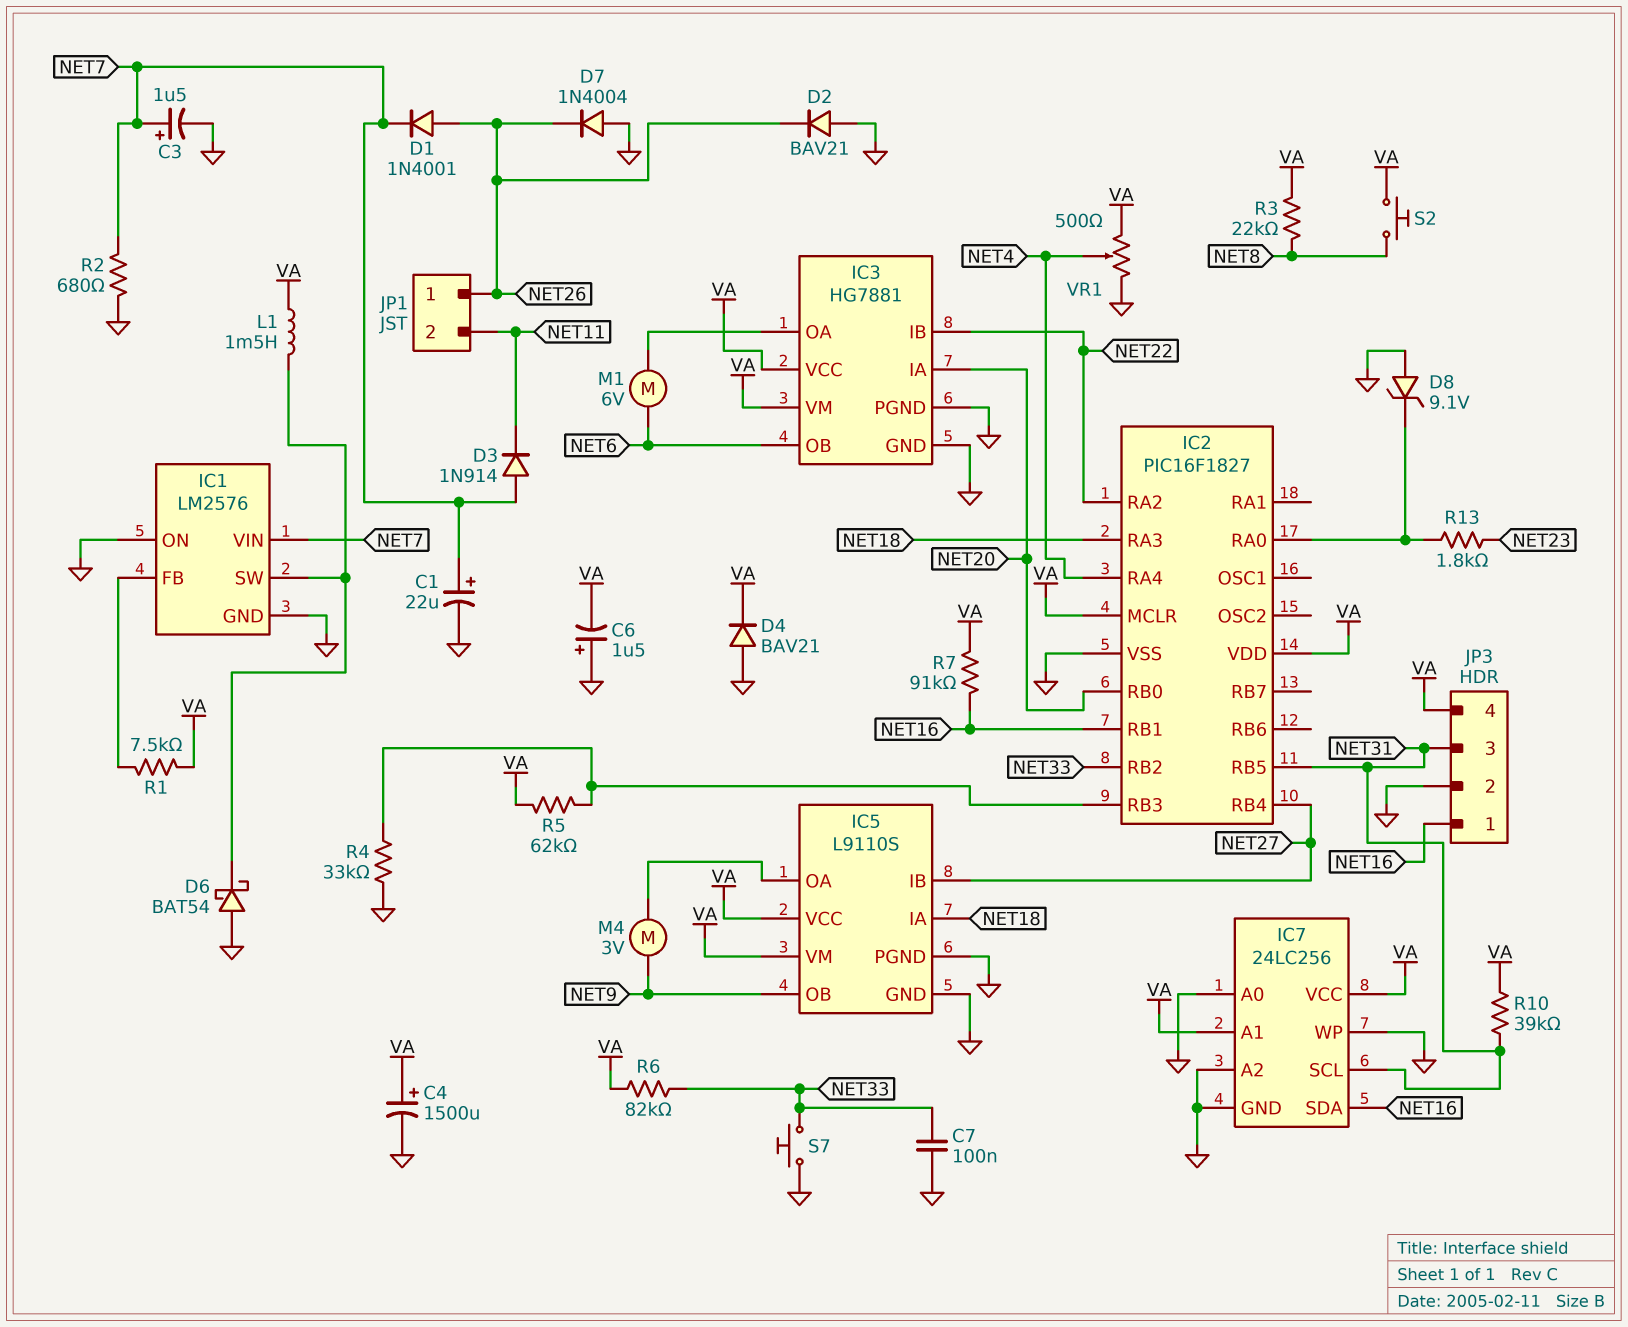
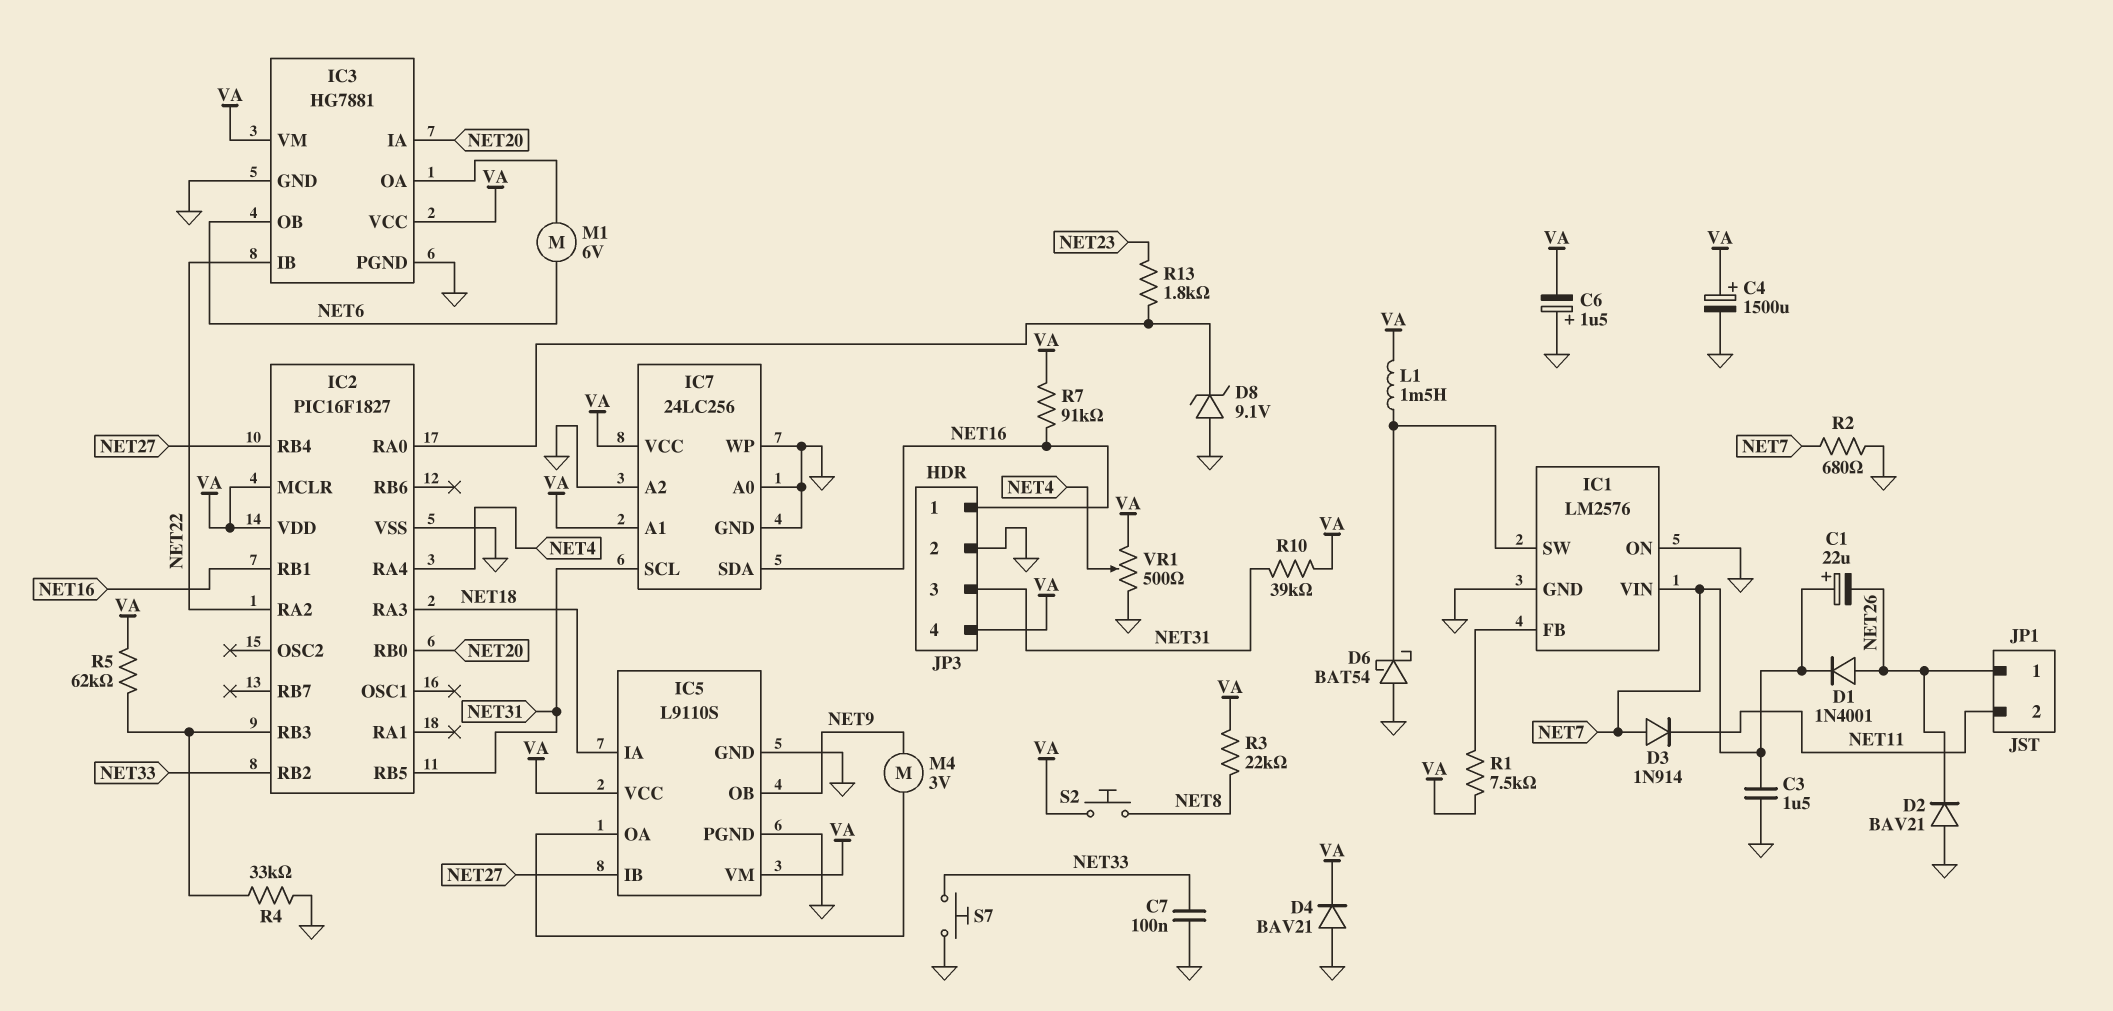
C1: 22uF (plus NET7, minus GND) -> 22uF (plus NET7, minus NET26)
C3: 1.5uF (plus NET7, minus GND) -> 1.5uF (GND, NET7)
D7: diode 1N4004 (A GND, K NET26) -> none
R6: 82k (NET33, VA) -> none

